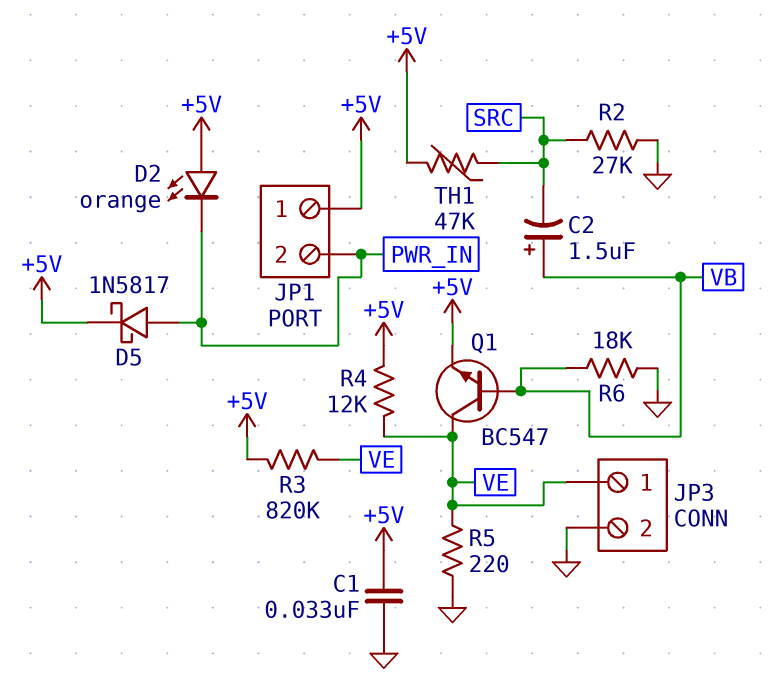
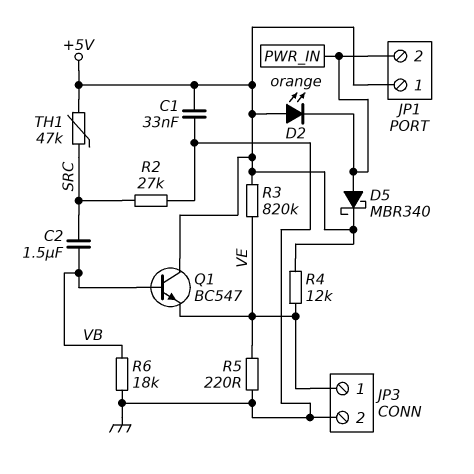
C2: 1.5uF (plus VB, minus SRC) -> 1.5uF (SRC, VB)
D5: schottky 1N5817 (A PWR_IN, K +5V) -> schottky MBR340 (A PWR_IN, K +5V)
Q1: NPN BC547 (B VB, C VE, E +5V) -> NPN BC547 (B VB, C +5V, E VE)

